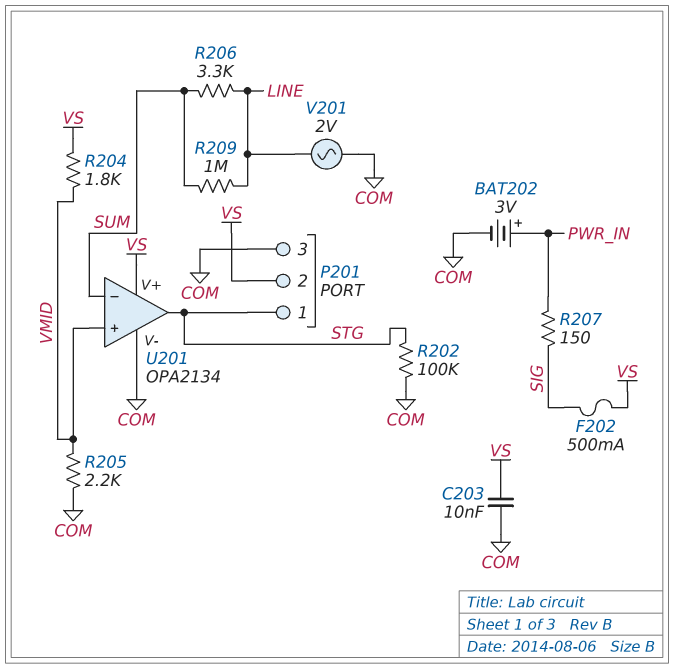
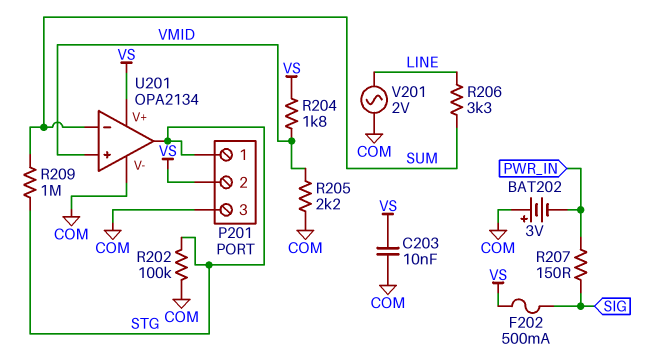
BAT202: 3V (plus PWR_IN, minus COM) -> 3V (plus COM, minus PWR_IN)
R209: 1M (LINE, SUM) -> 1M (STG, SUM)

